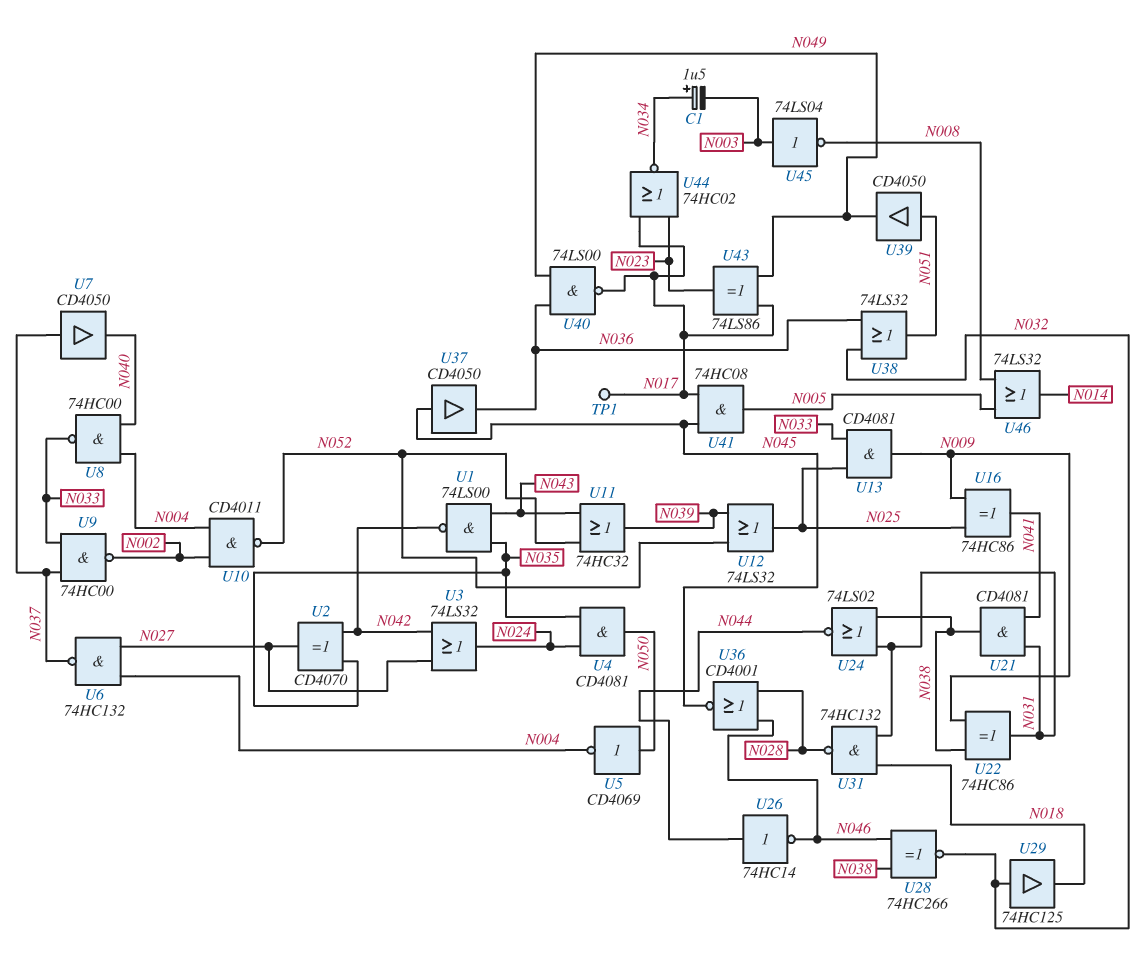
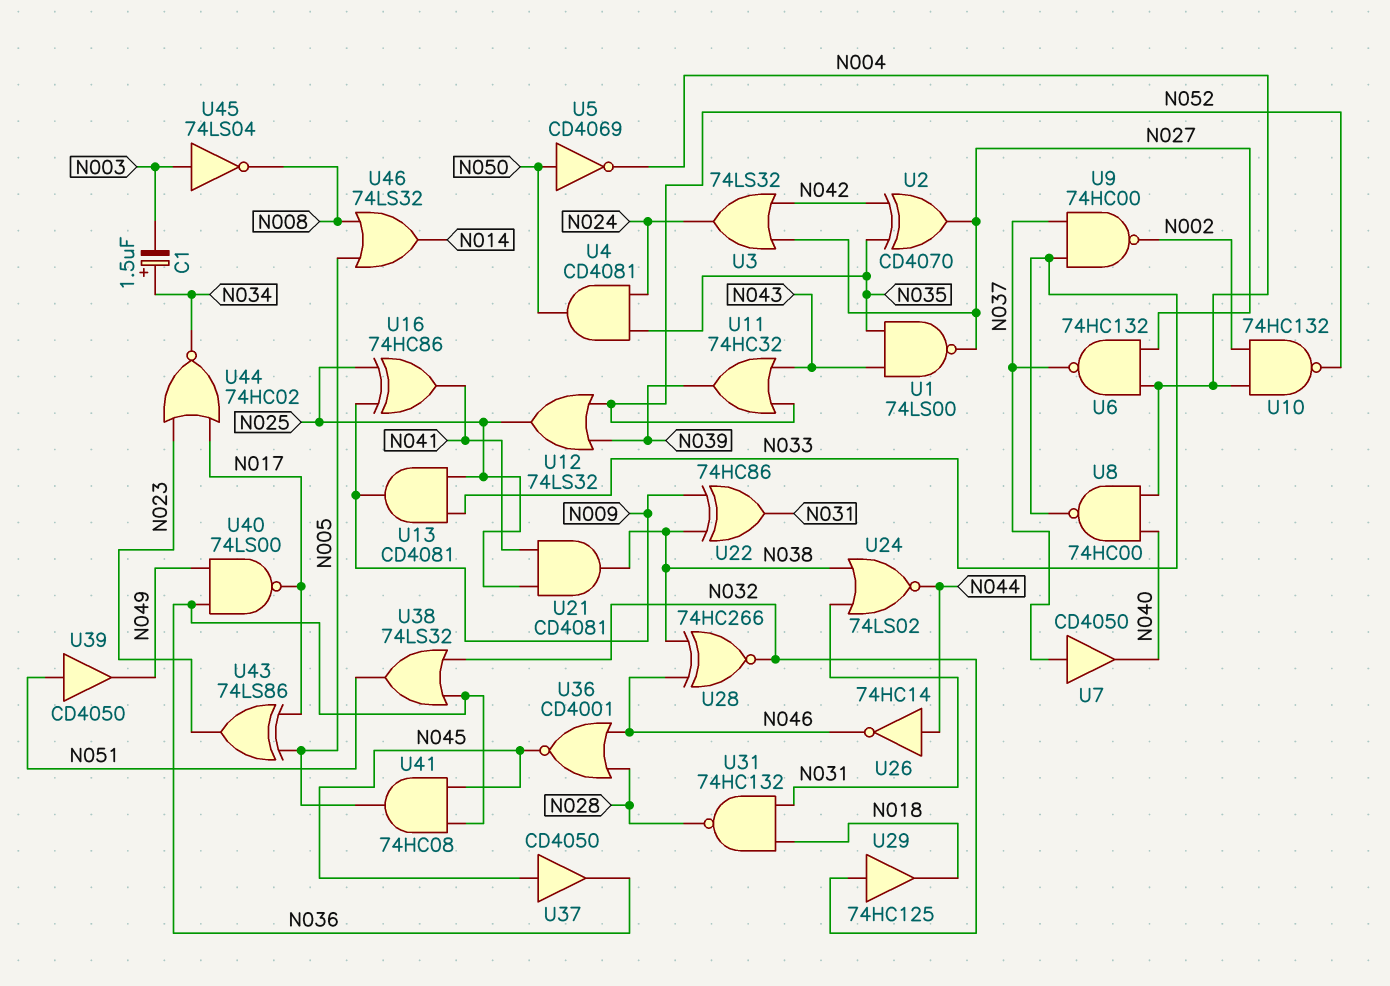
TP1: test point (N017) -> none
U1: NAND 74LS00 (in N035, in N043, out N042) -> NAND 74LS00 (in N035, in N043, out N027)
U10: NAND CD4011 (in N002, in N004, out N052) -> NAND 74HC132 (in N002, in N004, out N052)
U21: AND CD4081 (in N031, in N041, out N038) -> AND CD4081 (in N025, in N041, out N038)
U41: AND 74HC08 (in N017, in N045, out N005) -> AND 74HC08 (in N036, in N045, out N005)
U43: XOR 74LS86 (in N017, in N049, out N023) -> XOR 74LS86 (in N005, in N017, out N023)

